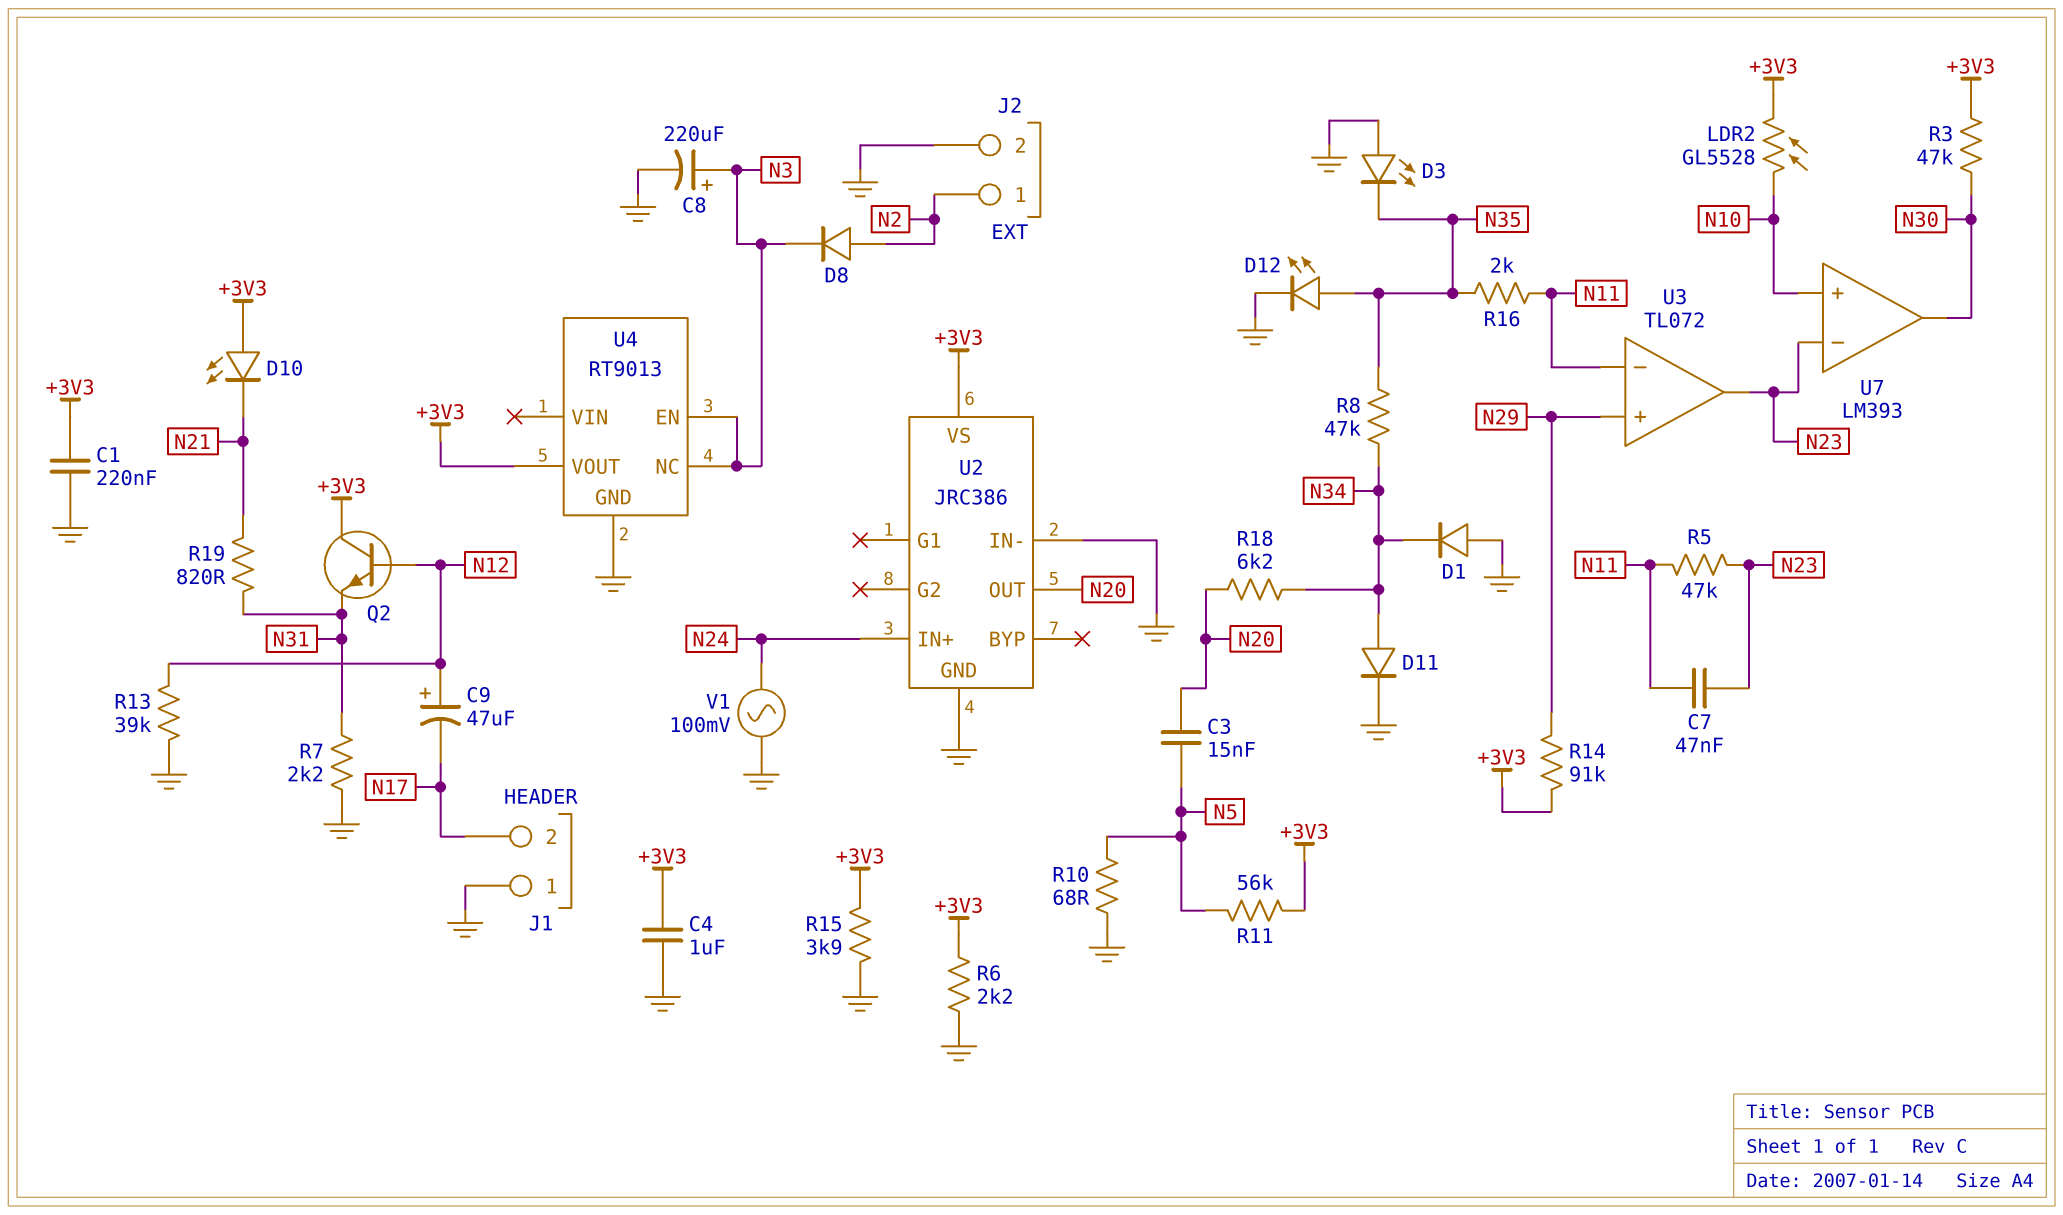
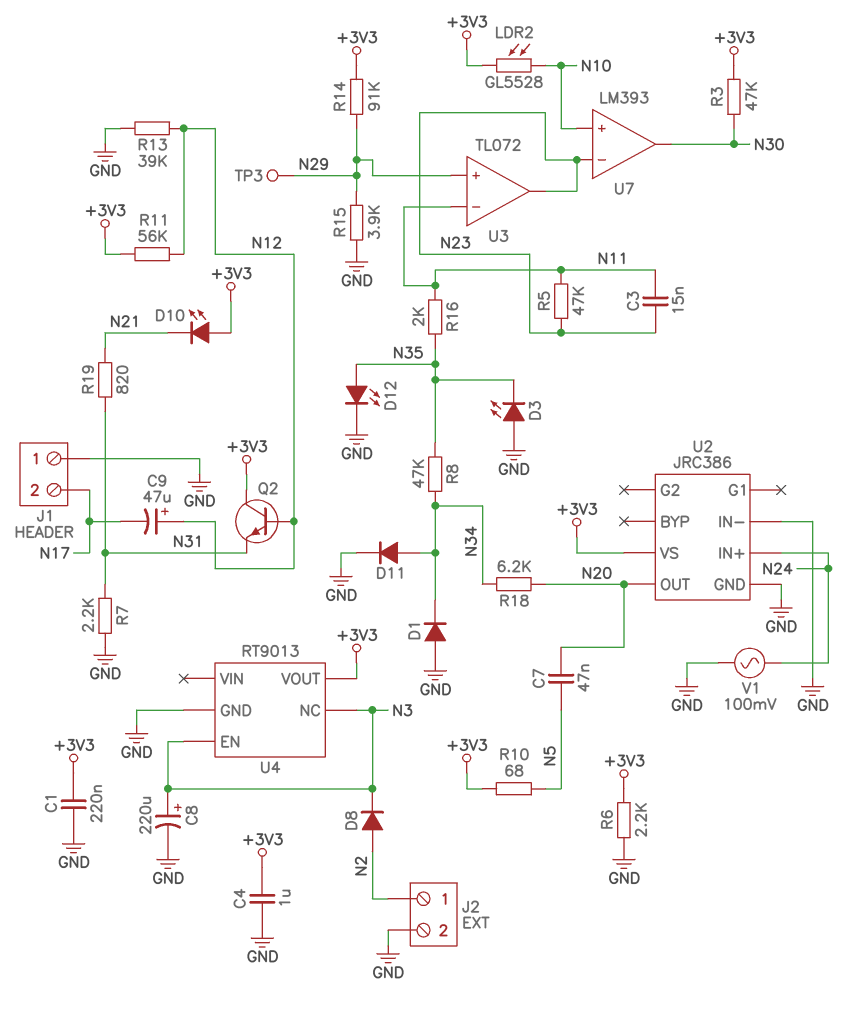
C3: 15nF (N5, N20) -> 15nF (N11, N23)
C7: 47nF (N11, N23) -> 47nF (N5, N20)
R10: 68 (GND, N5) -> 68 (+3V3, N5)
R11: 56k (+3V3, N5) -> 56k (+3V3, N12)
R15: 3.9k (+3V3, GND) -> 3.9k (GND, N29)
TP3: none -> test point (N29)

